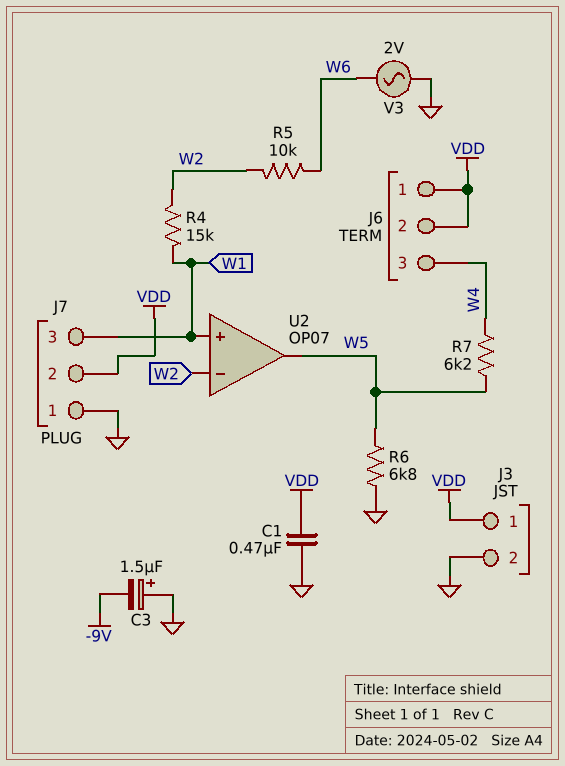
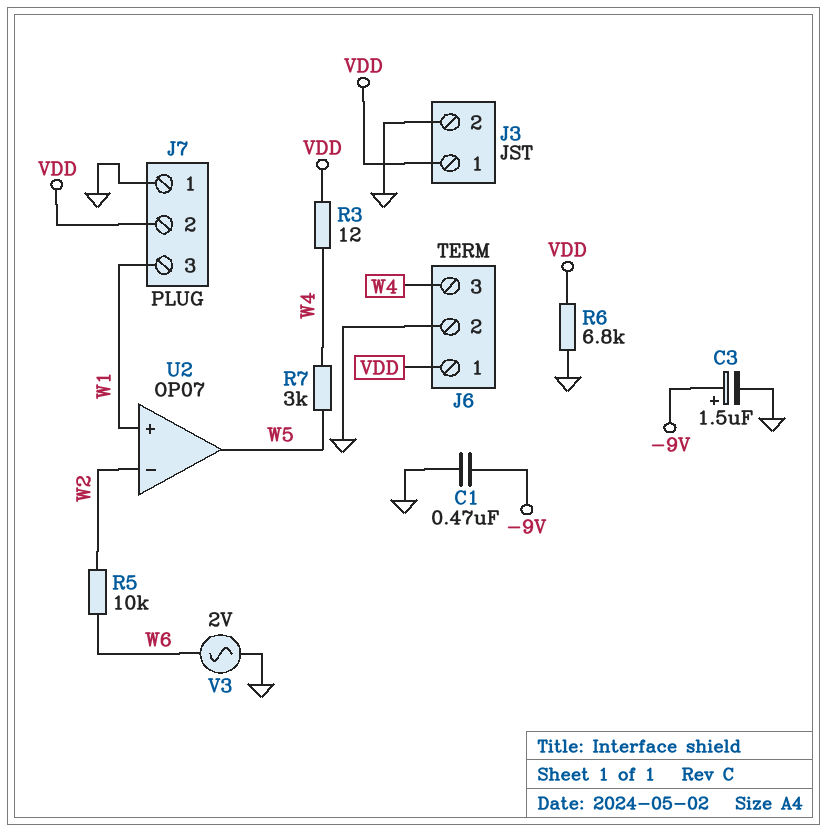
C1: 470nF (GND, VDD) -> 470nF (-9V, GND)
C3: 1.5uF (plus GND, minus -9V) -> 1.5uF (plus -9V, minus GND)
J6 pin 2: VDD -> GND
R3: none -> 12 (VDD, W4)
R4: 15k (W1, W2) -> none
R6: 6.8k (GND, W5) -> 6.8k (GND, VDD)
R7: 6.2k (W4, W5) -> 3k (W4, W5)

